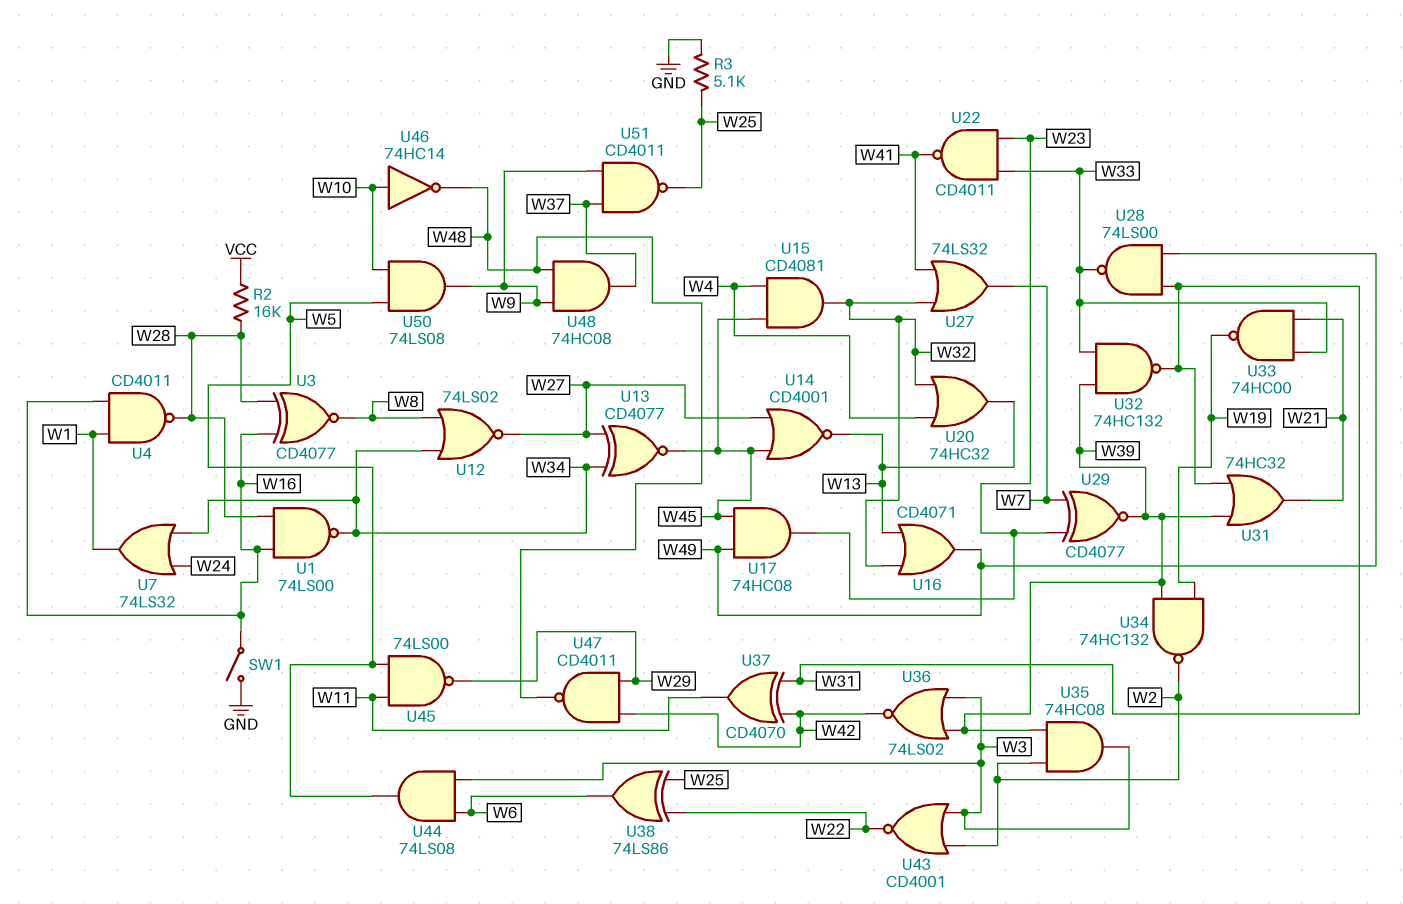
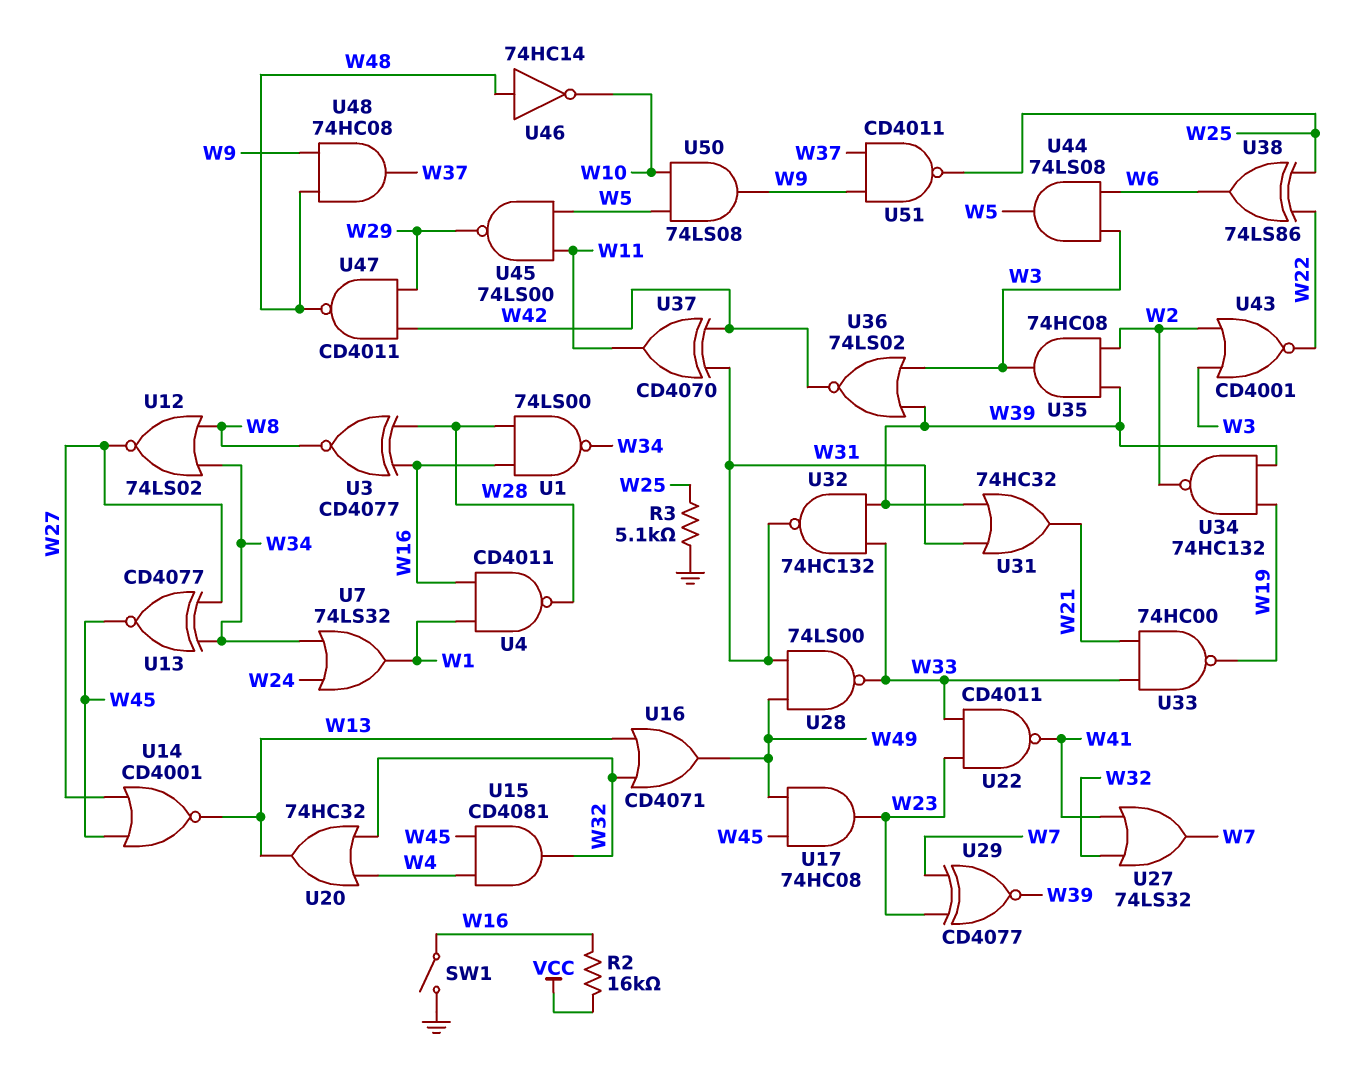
R2: 16k (VCC, W28) -> 16k (VCC, W16)
U46: NOT 74HC14 (in W10, out W48) -> NOT 74HC14 (in W48, out W10)

